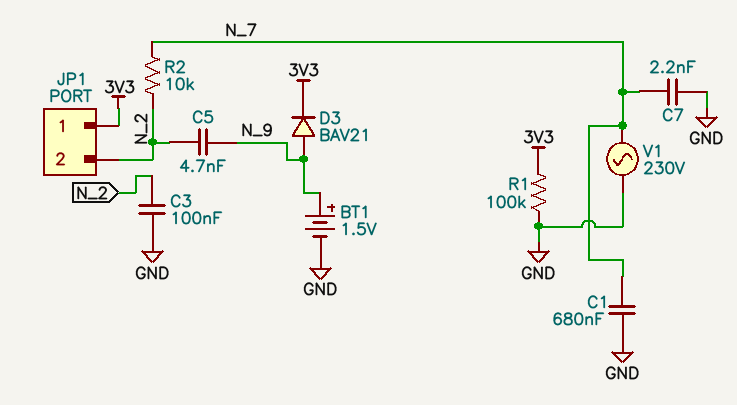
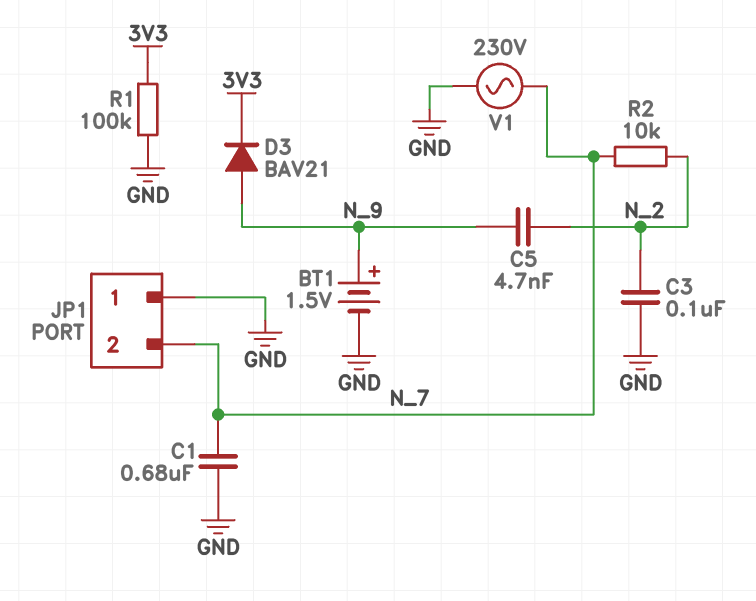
C7: 2.2nF (GND, N_7) -> none
JP1 pin 1: 3V3 -> GND
JP1 pin 2: N_2 -> N_7

